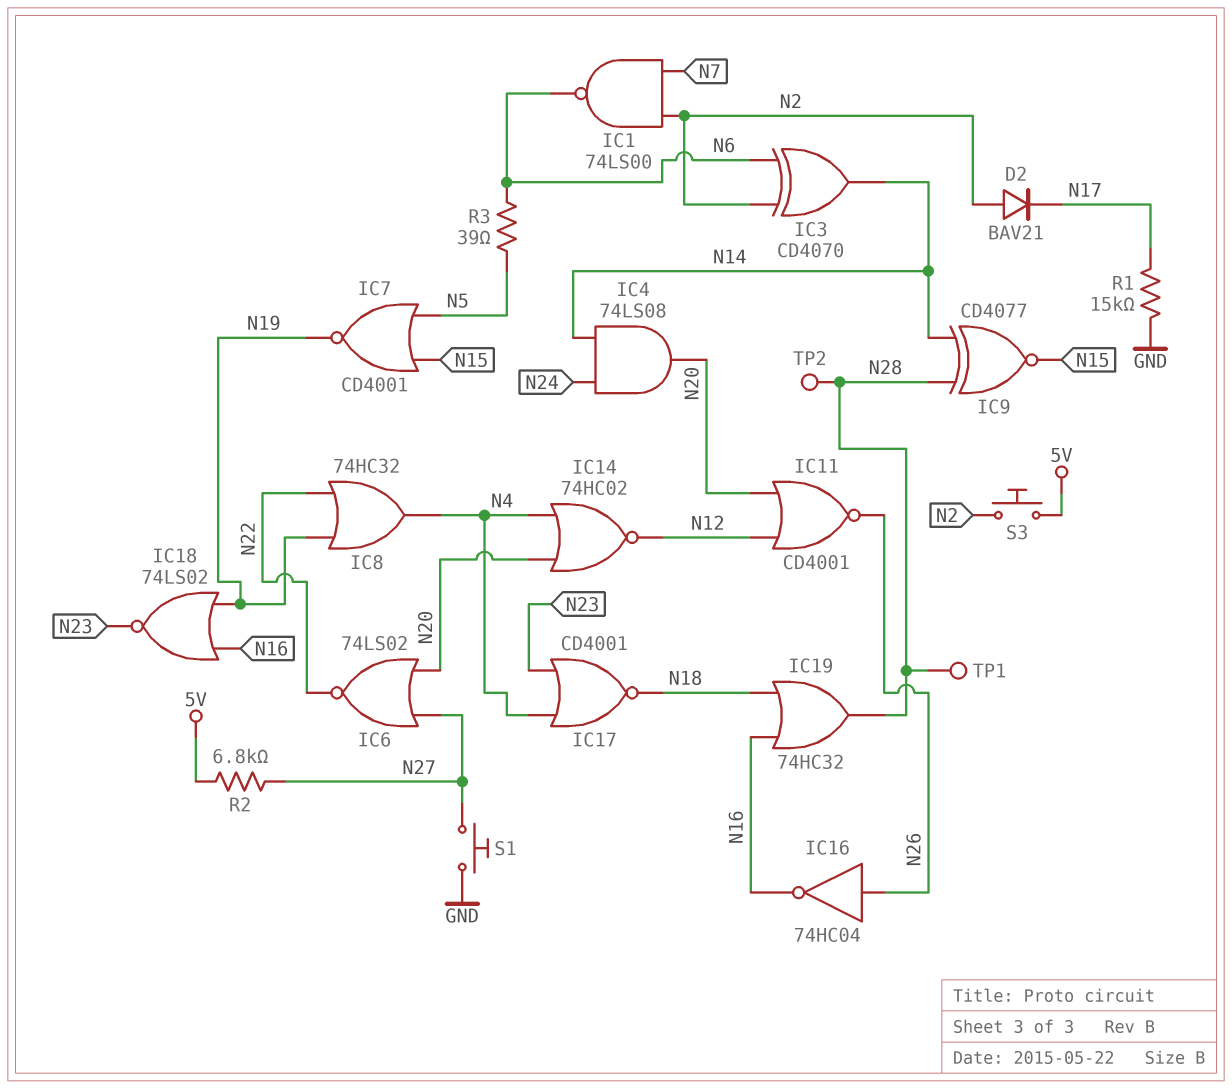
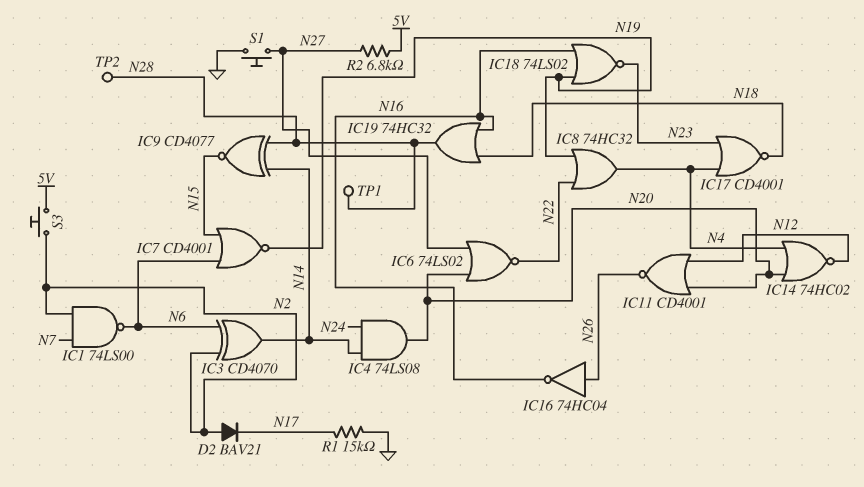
IC7: NOR CD4001 (in N5, in N15, out N19) -> NOR CD4001 (in N6, in N15, out N19)
R3: 39 (N5, N6) -> none

